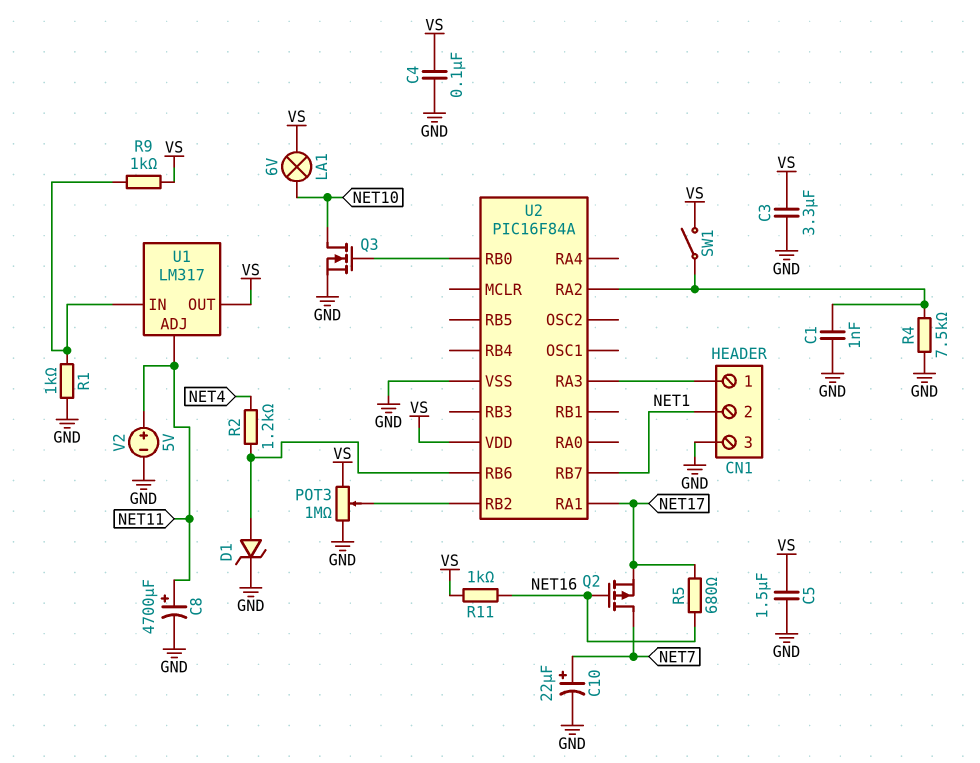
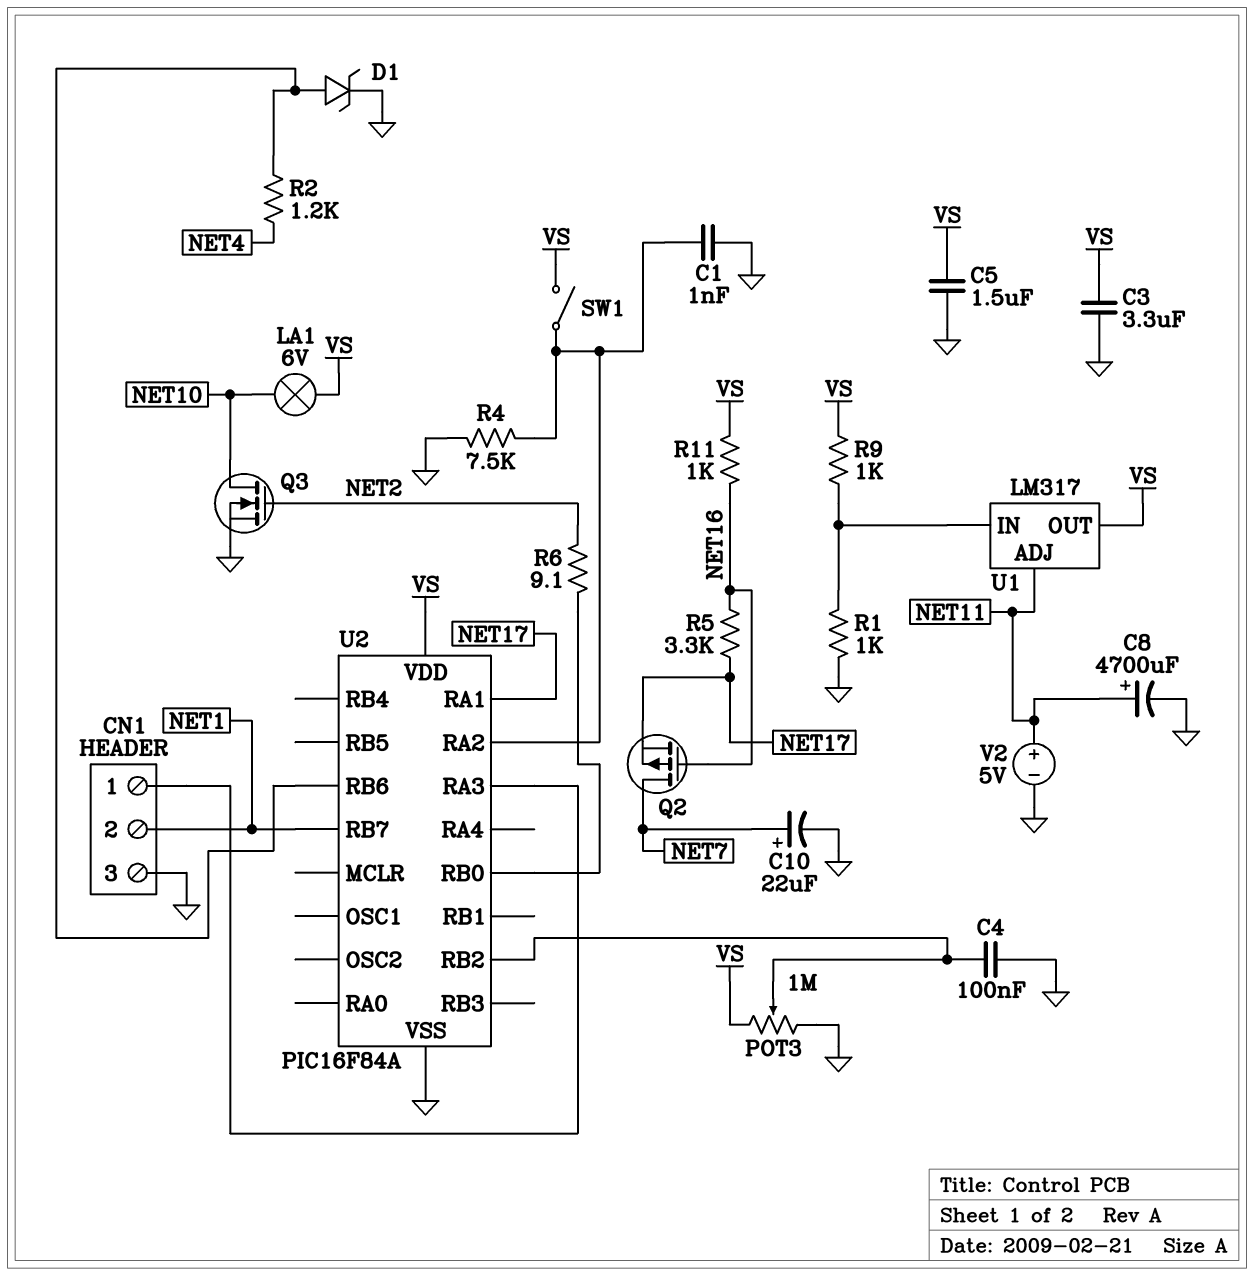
C4: 100nF (GND, VS) -> 100nF (GND, U2/RB2)
Q3: NMOS (G U2/RB0, D NET10, S GND) -> NMOS (G NET2, D NET10, S GND)
R5: 680 (NET16, NET17) -> 3.3k (NET16, NET17)
R6: none -> 9.1 (NET2, U2/RB0)

